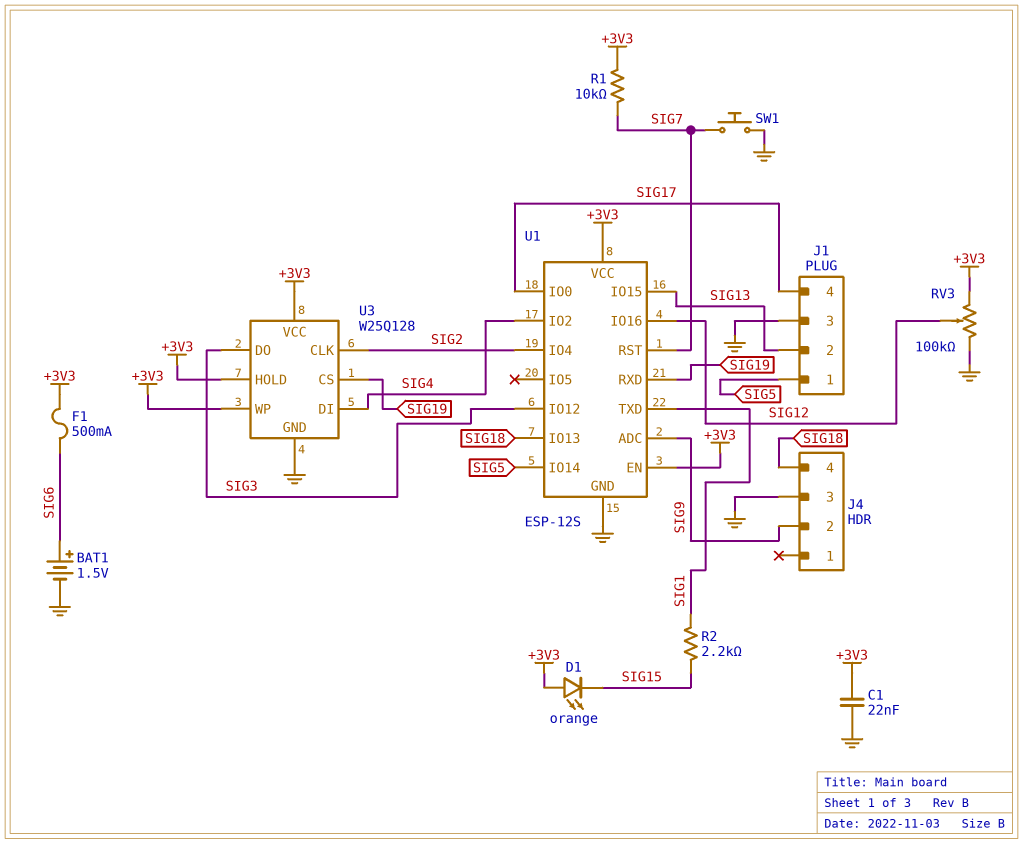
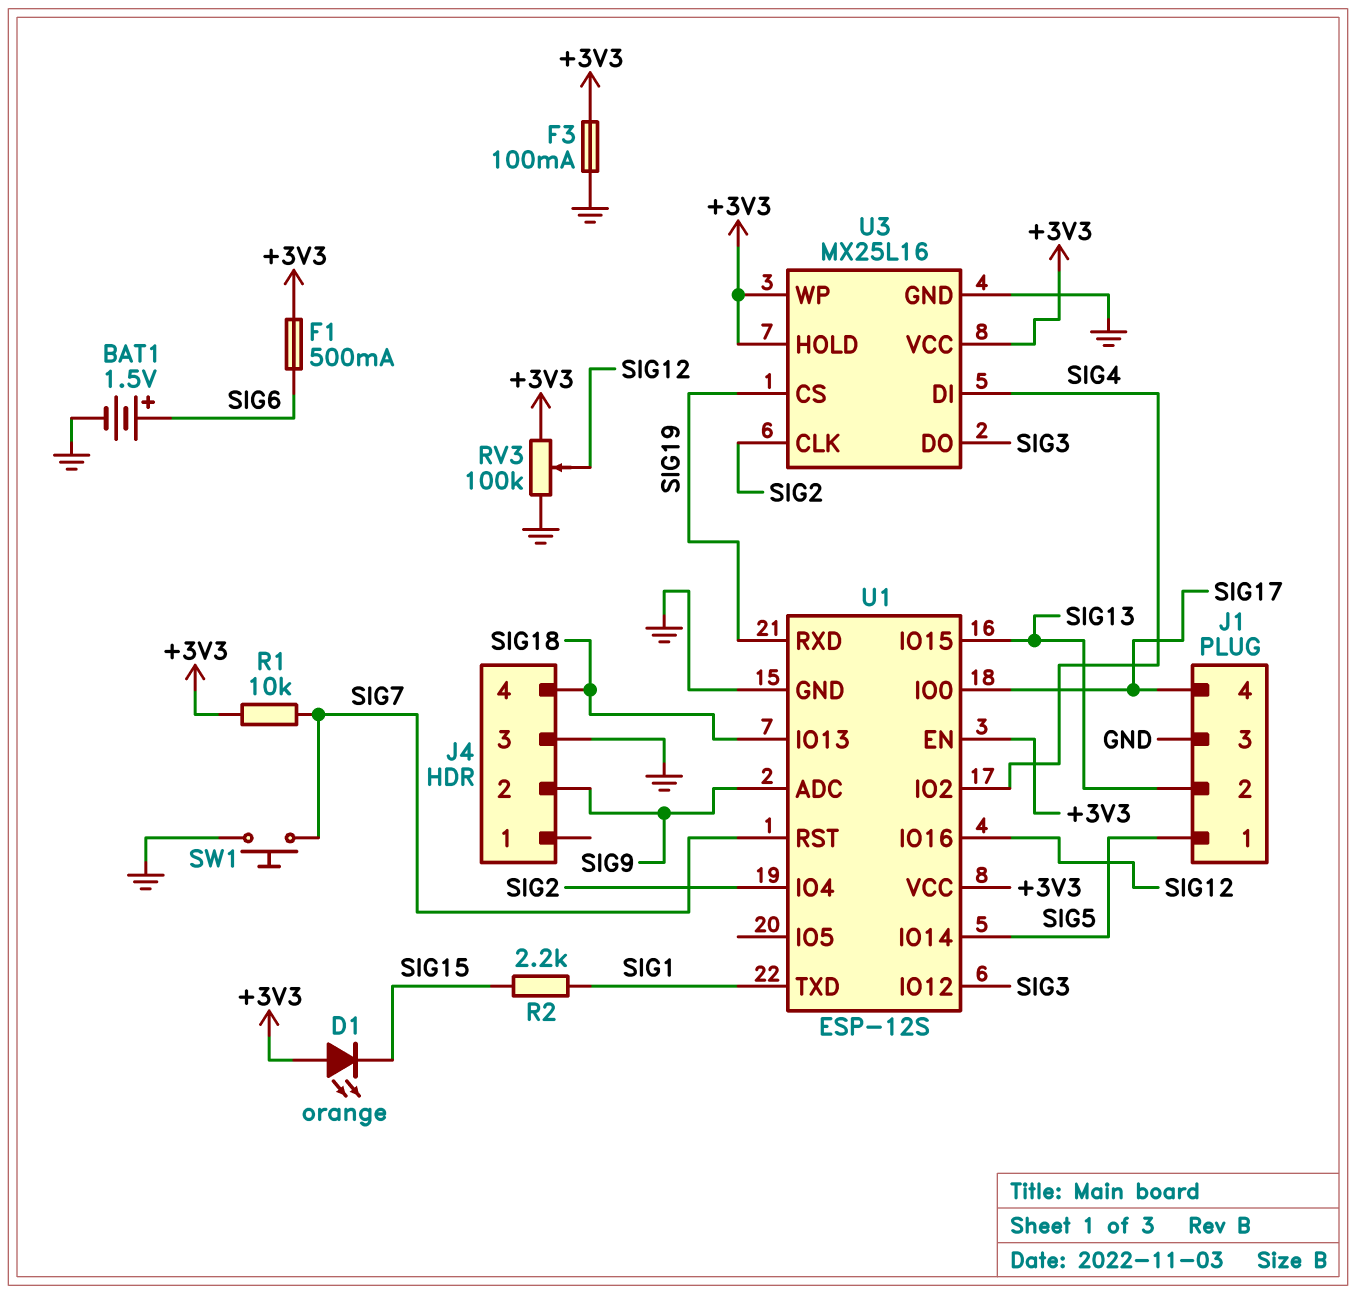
C1: 22nF (+3V3, GND) -> none
F3: none -> 100mA (+3V3, GND)
U3: W25Q128 -> MX25L16

